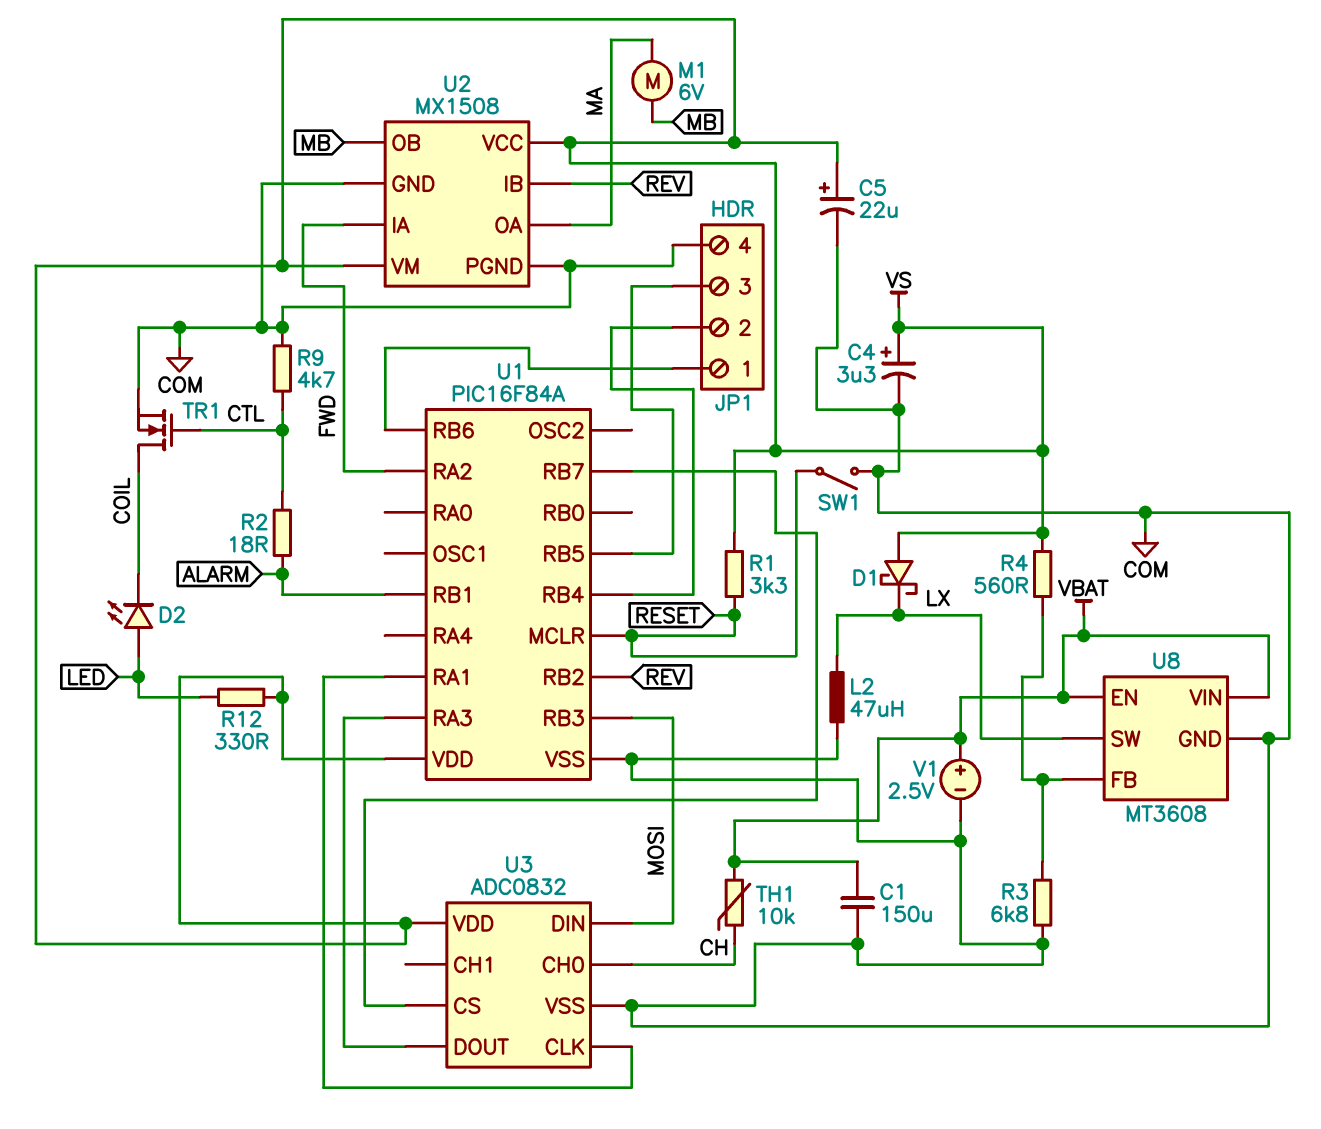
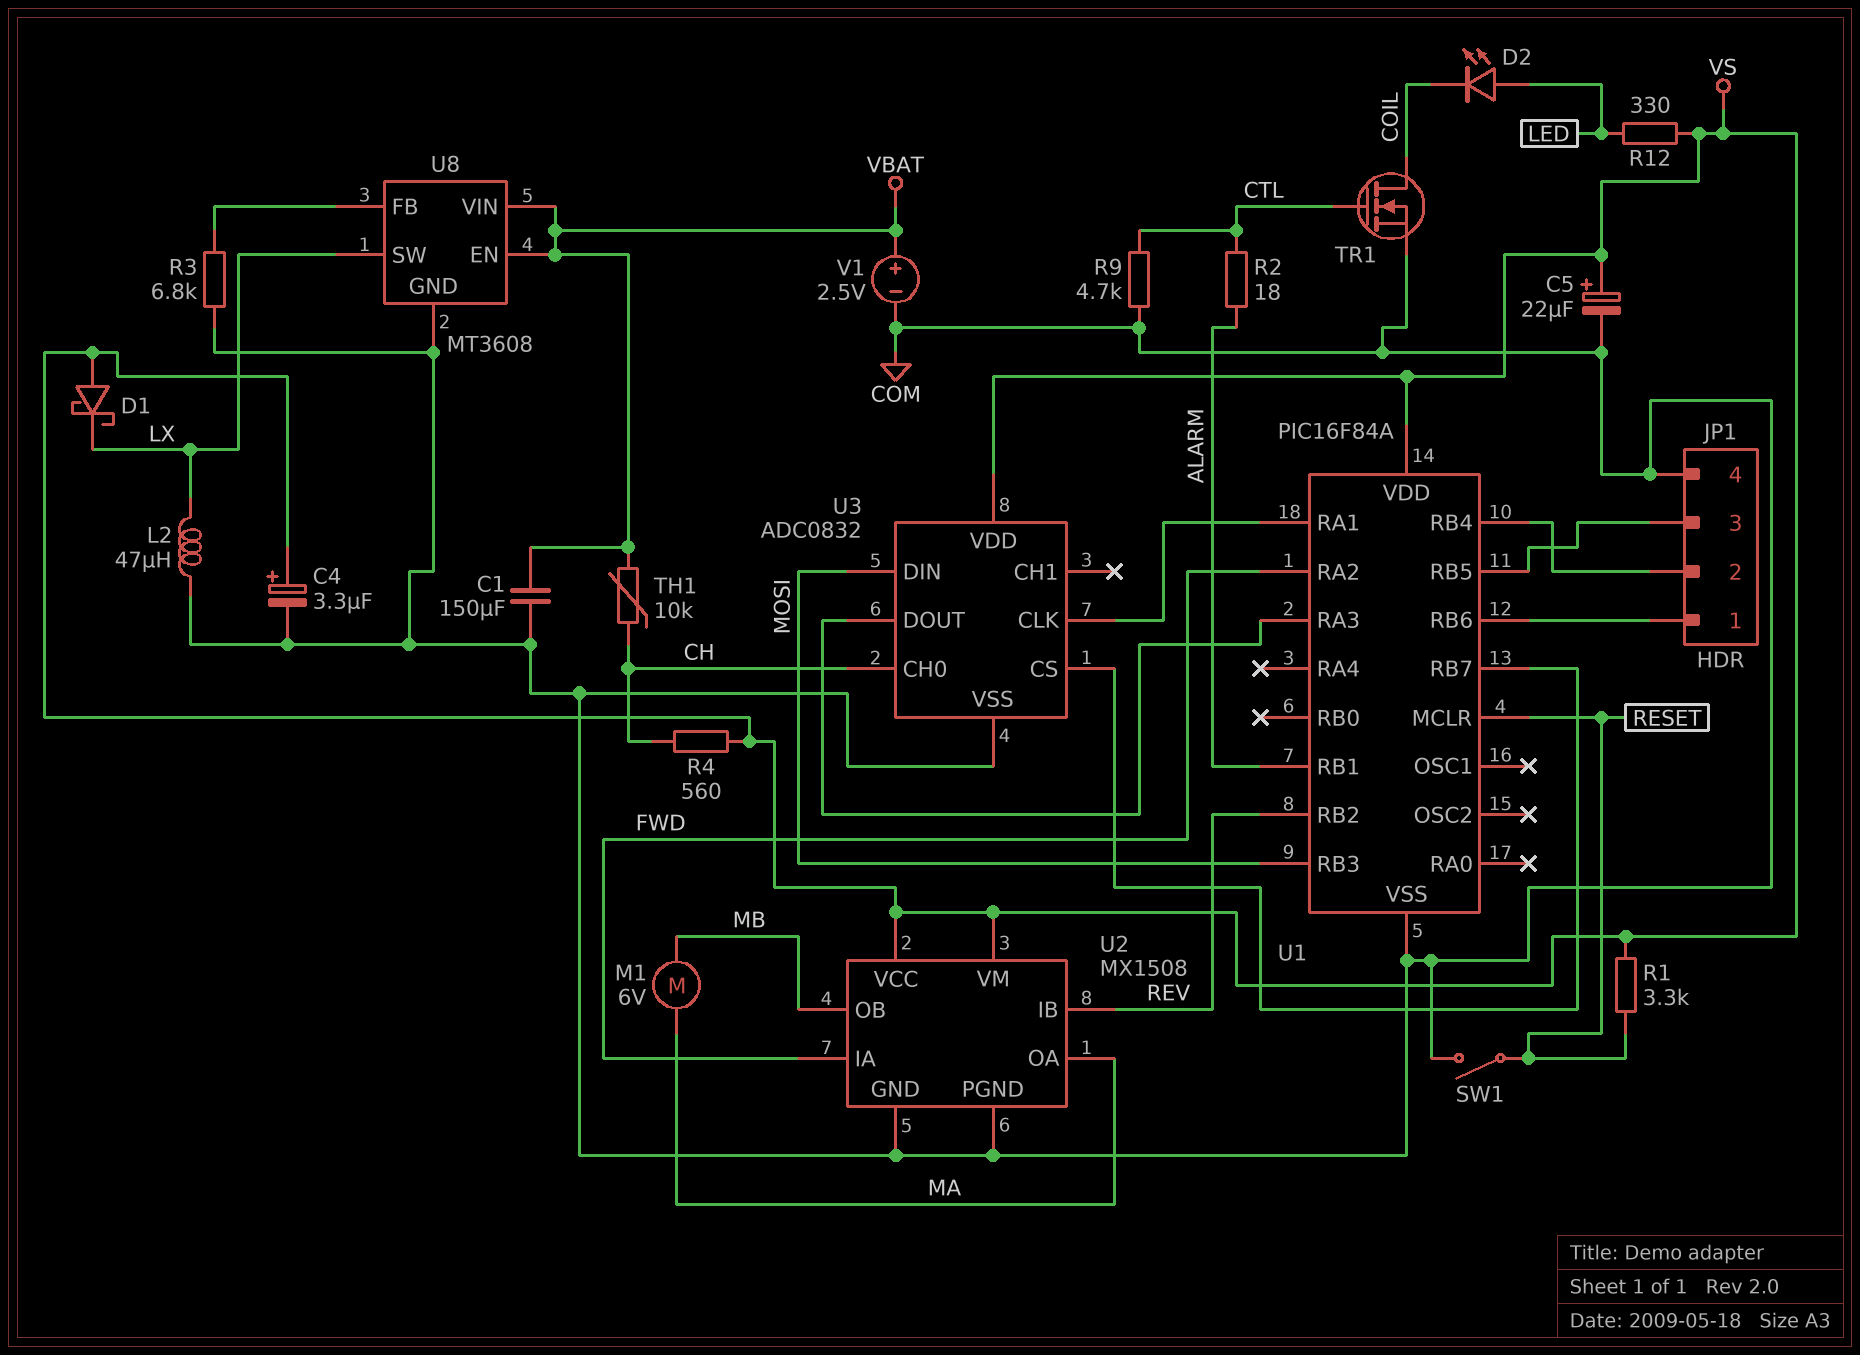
R4: 560 (U8/FB, VS) -> 560 (CH, VS)

